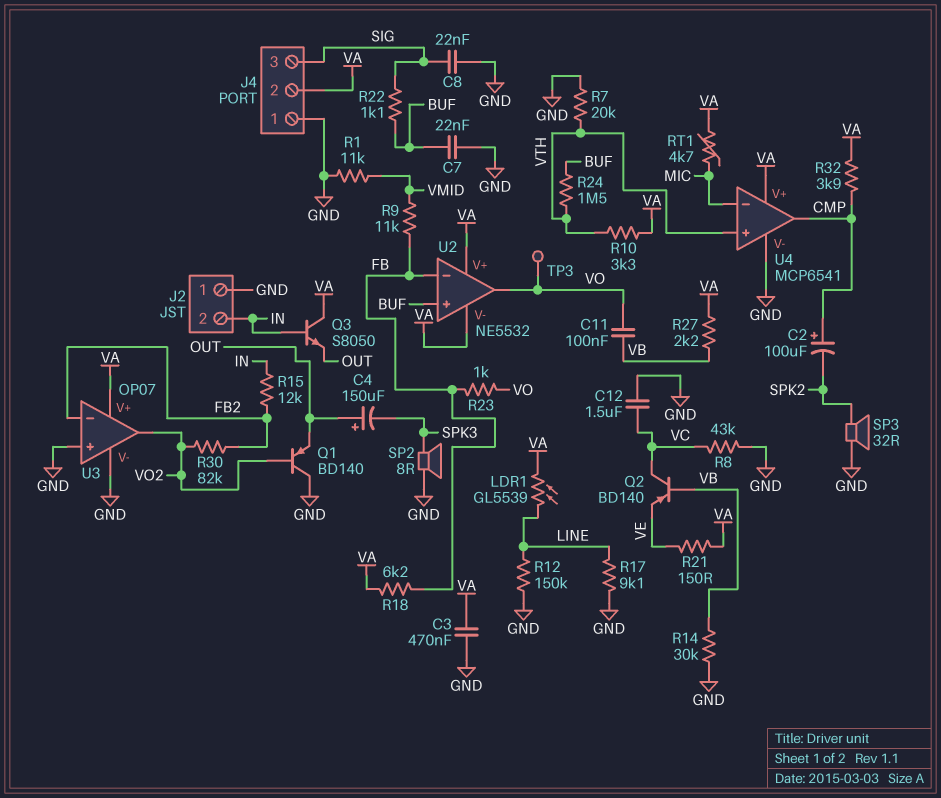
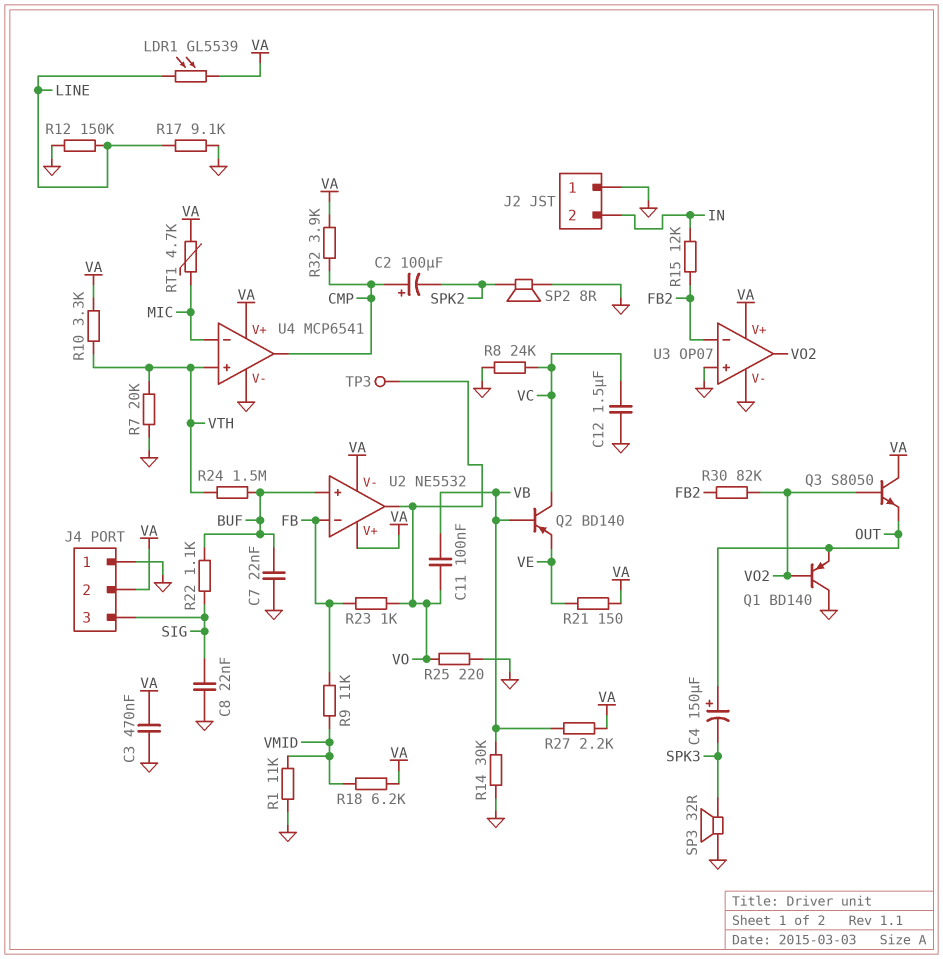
Q3: NPN S8050 (B IN, C VA, E OUT) -> NPN S8050 (B VO2, C VA, E OUT)
R8: 43k (GND, VC) -> 24k (GND, VC)
R18: 6.2k (FB, VA) -> 6.2k (VA, VMID)
R25: none -> 220 (GND, VO)
SP2: speaker 8R (GND, SPK3) -> speaker 8R (GND, SPK2)
SP3: speaker 32R (GND, SPK2) -> speaker 32R (GND, SPK3)

